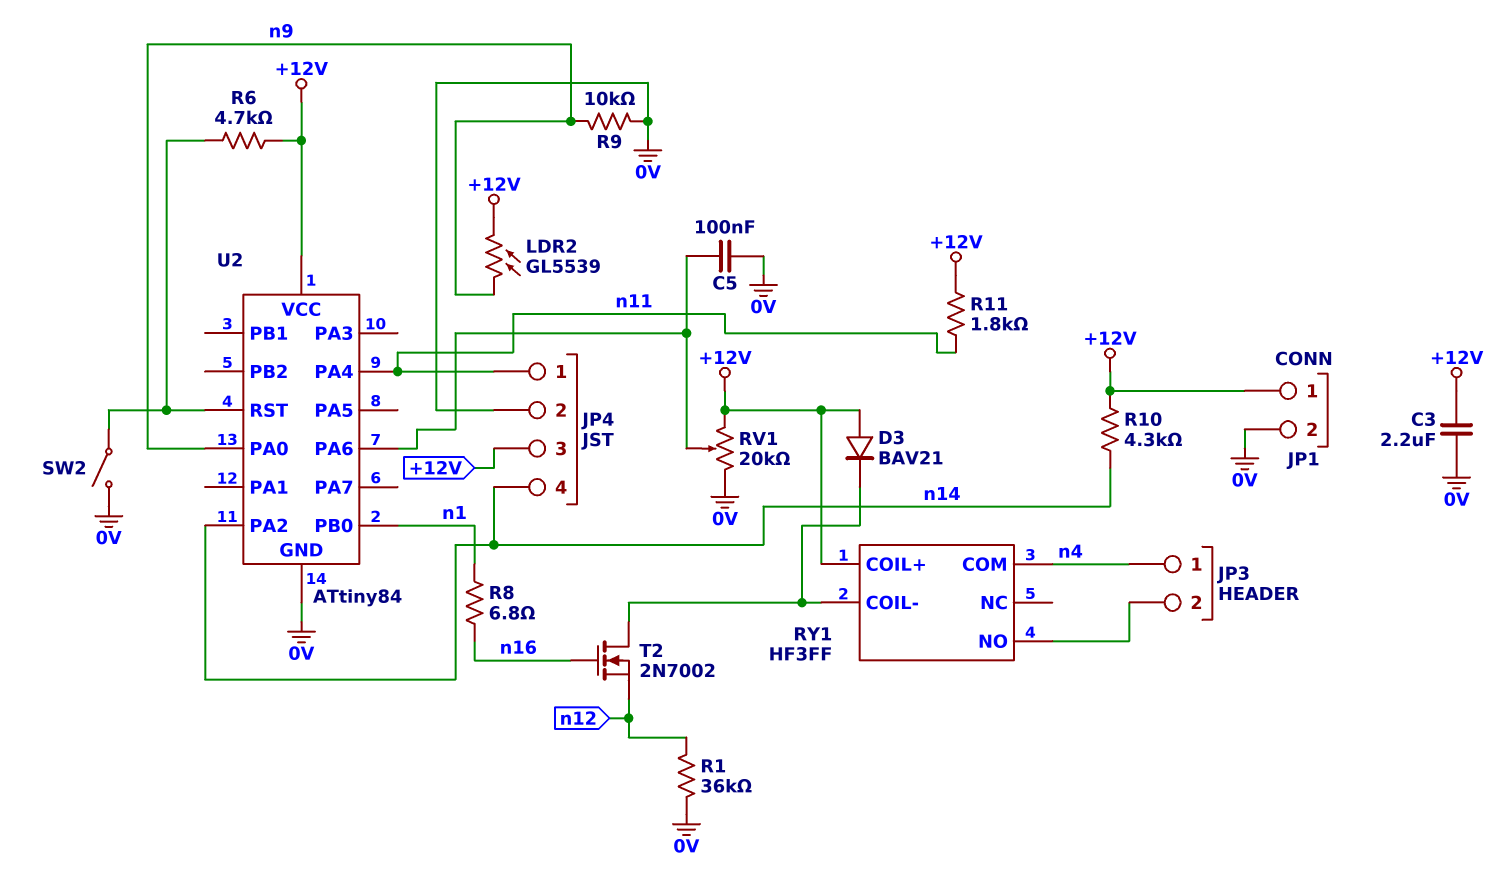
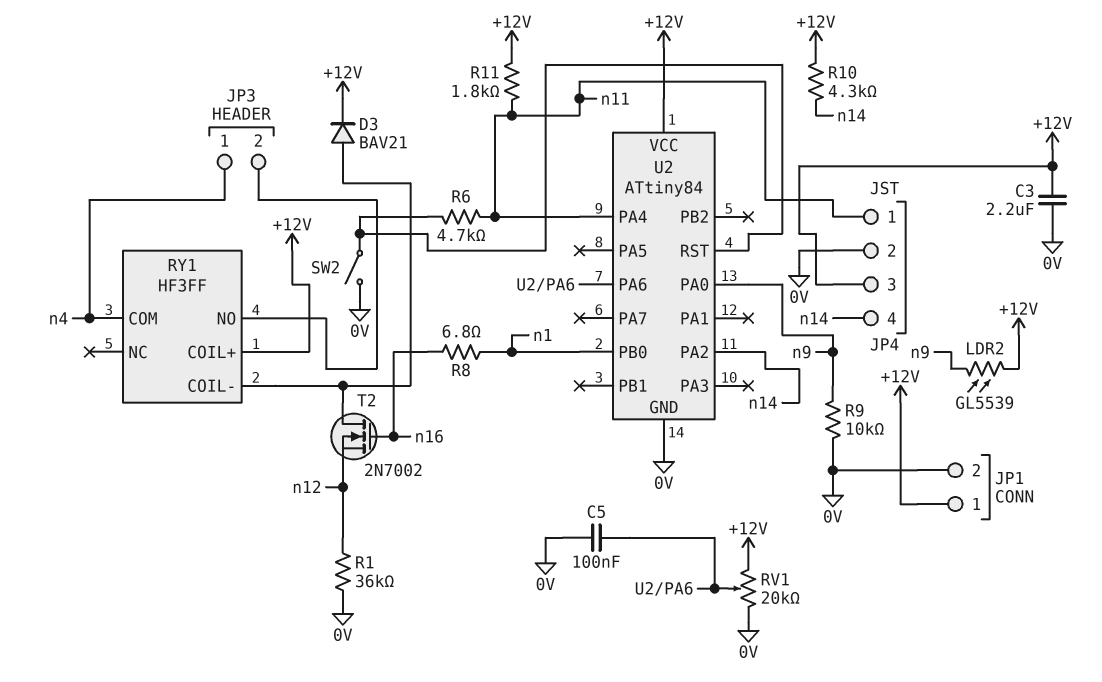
D3: diode BAV21 (A +12V, K RY1/COIL-) -> diode BAV21 (A RY1/COIL-, K +12V)
R6: 4.7k (+12V, U2/RST) -> 4.7k (U2/RST, n11)

